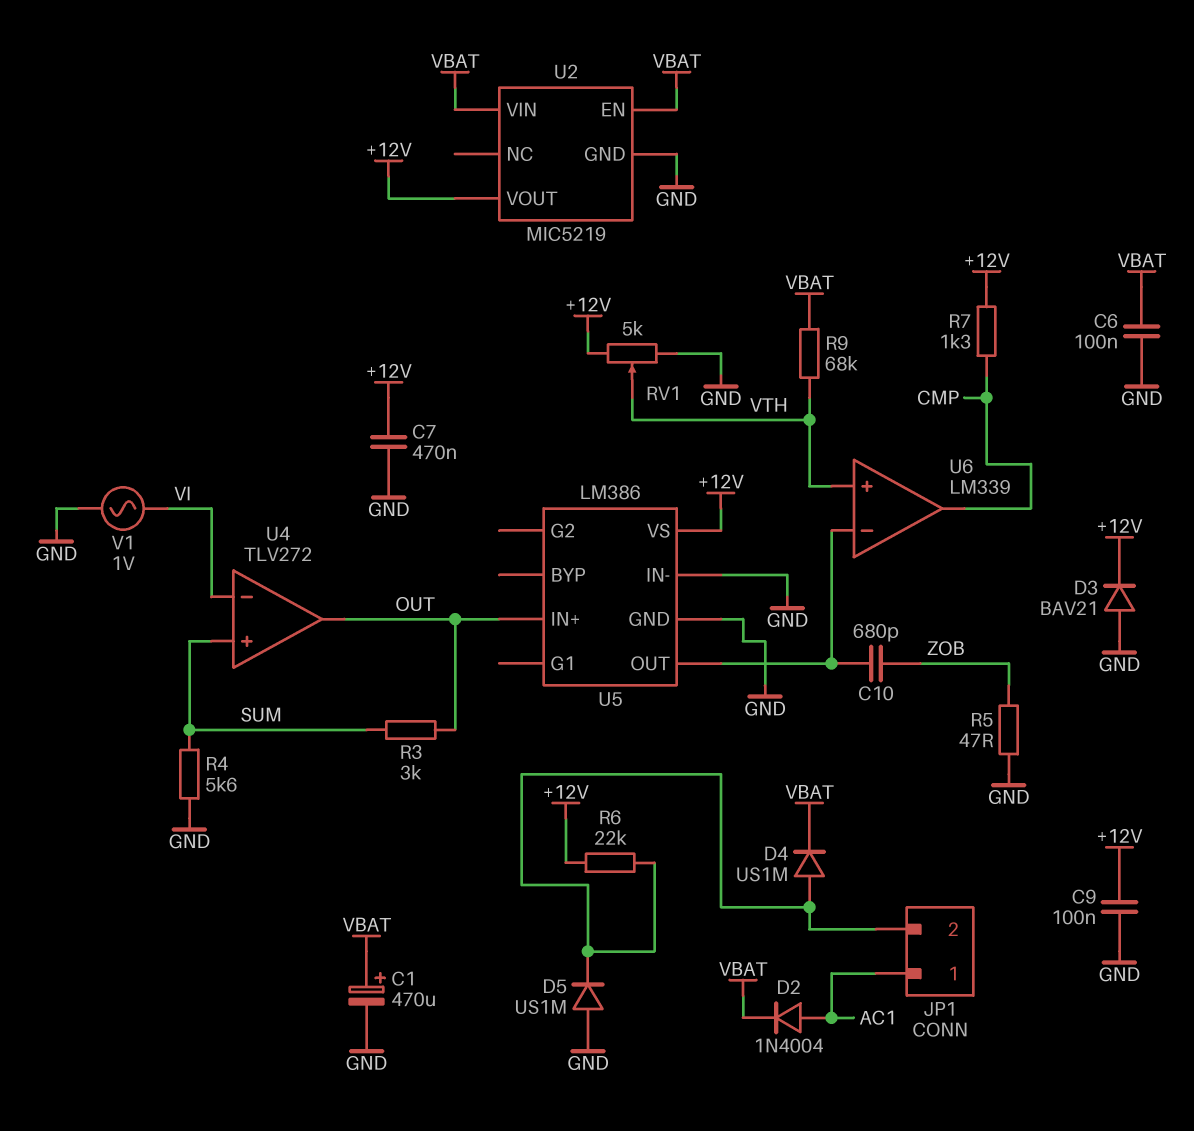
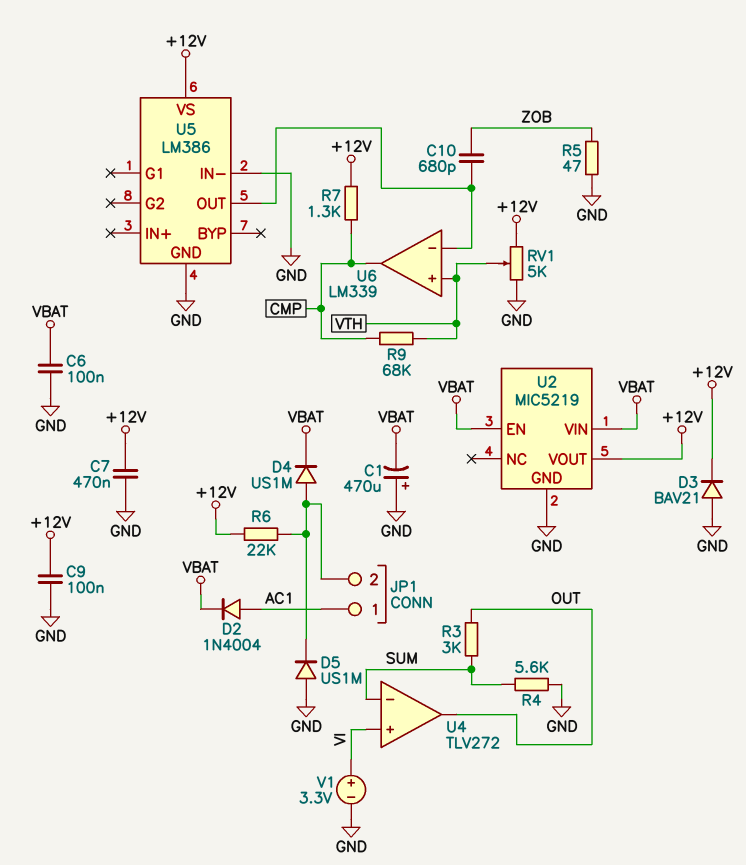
C1: 470uF (plus VBAT, minus GND) -> 470uF (plus GND, minus VBAT)
R9: 68k (VBAT, VTH) -> 68k (CMP, VTH)
U4 pin in+: SUM -> VI
U4 pin in-: VI -> SUM
U5 pin IN+: OUT -> none
V1: AC 1V (GND, VI) -> 3.3V (plus VI, minus GND)

